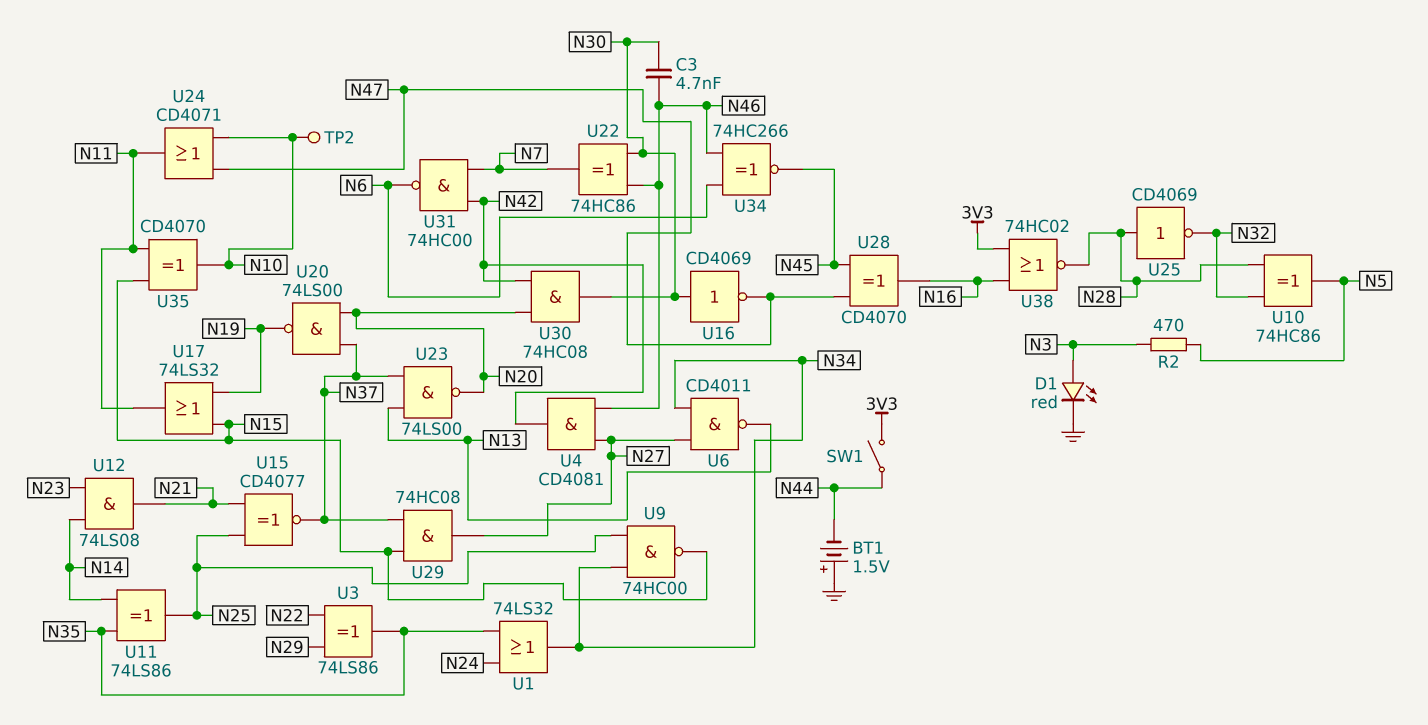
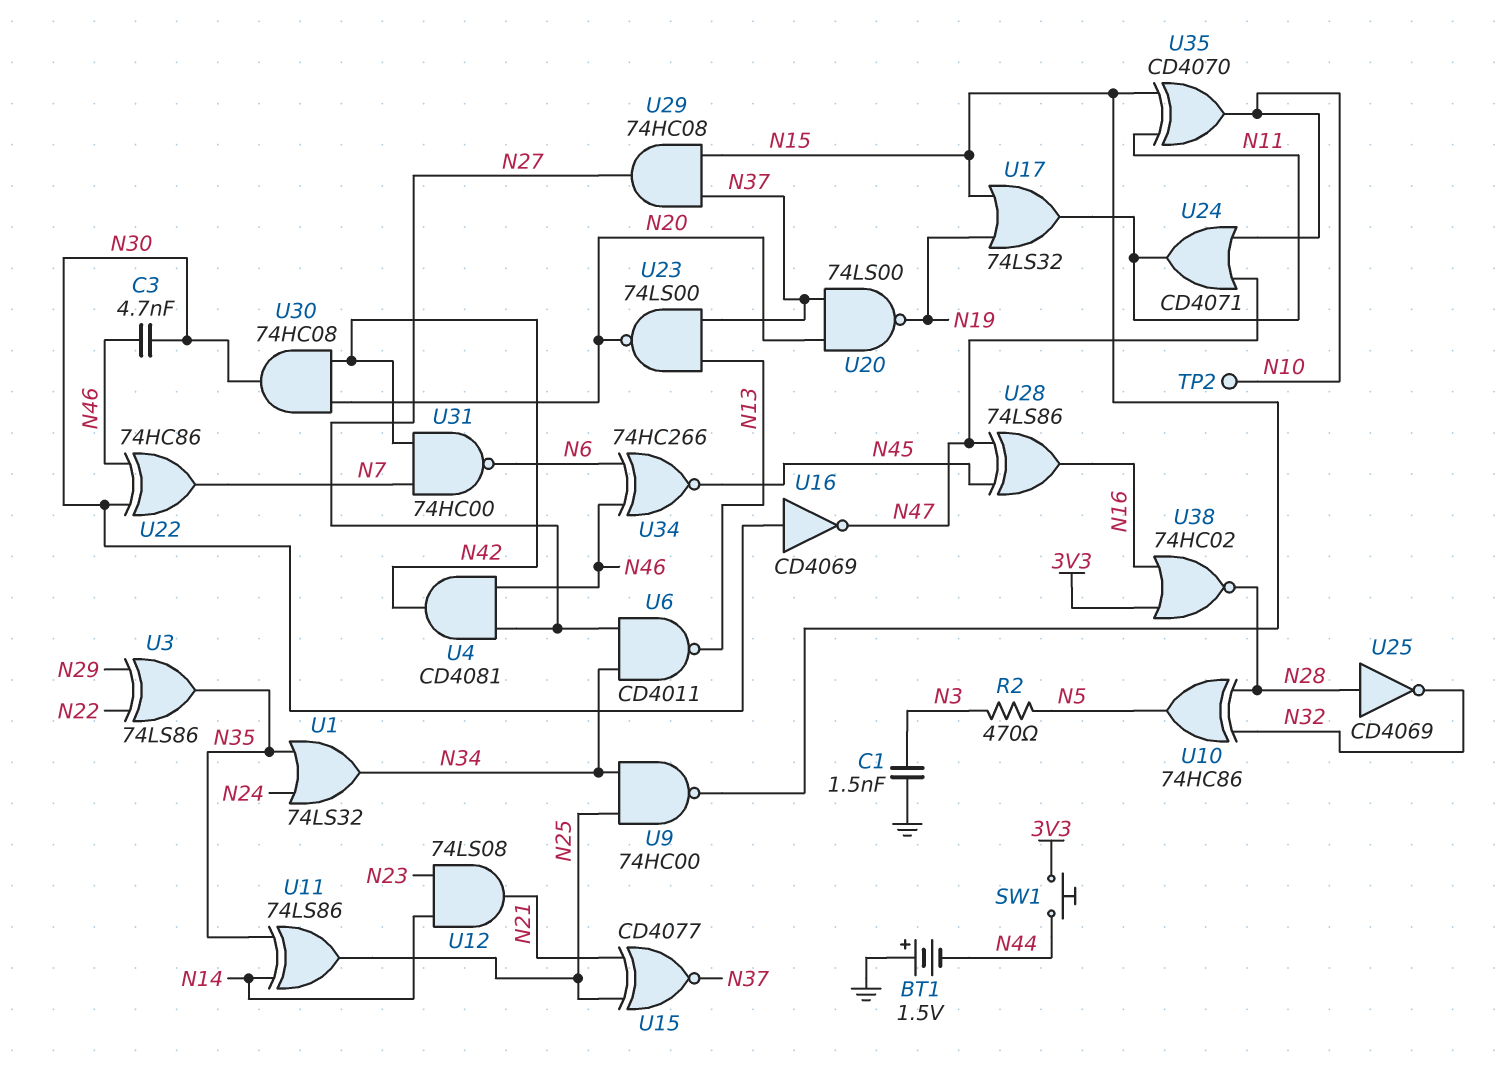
C1: none -> 1.5nF (GND, N3)
D1: LED red (A N3, K GND) -> none
SW1: switch (3V3, N44) -> button (3V3, N44)
U28: XOR CD4070 (in N45, in N47, out N16) -> XOR 74LS86 (in N45, in N47, out N16)

